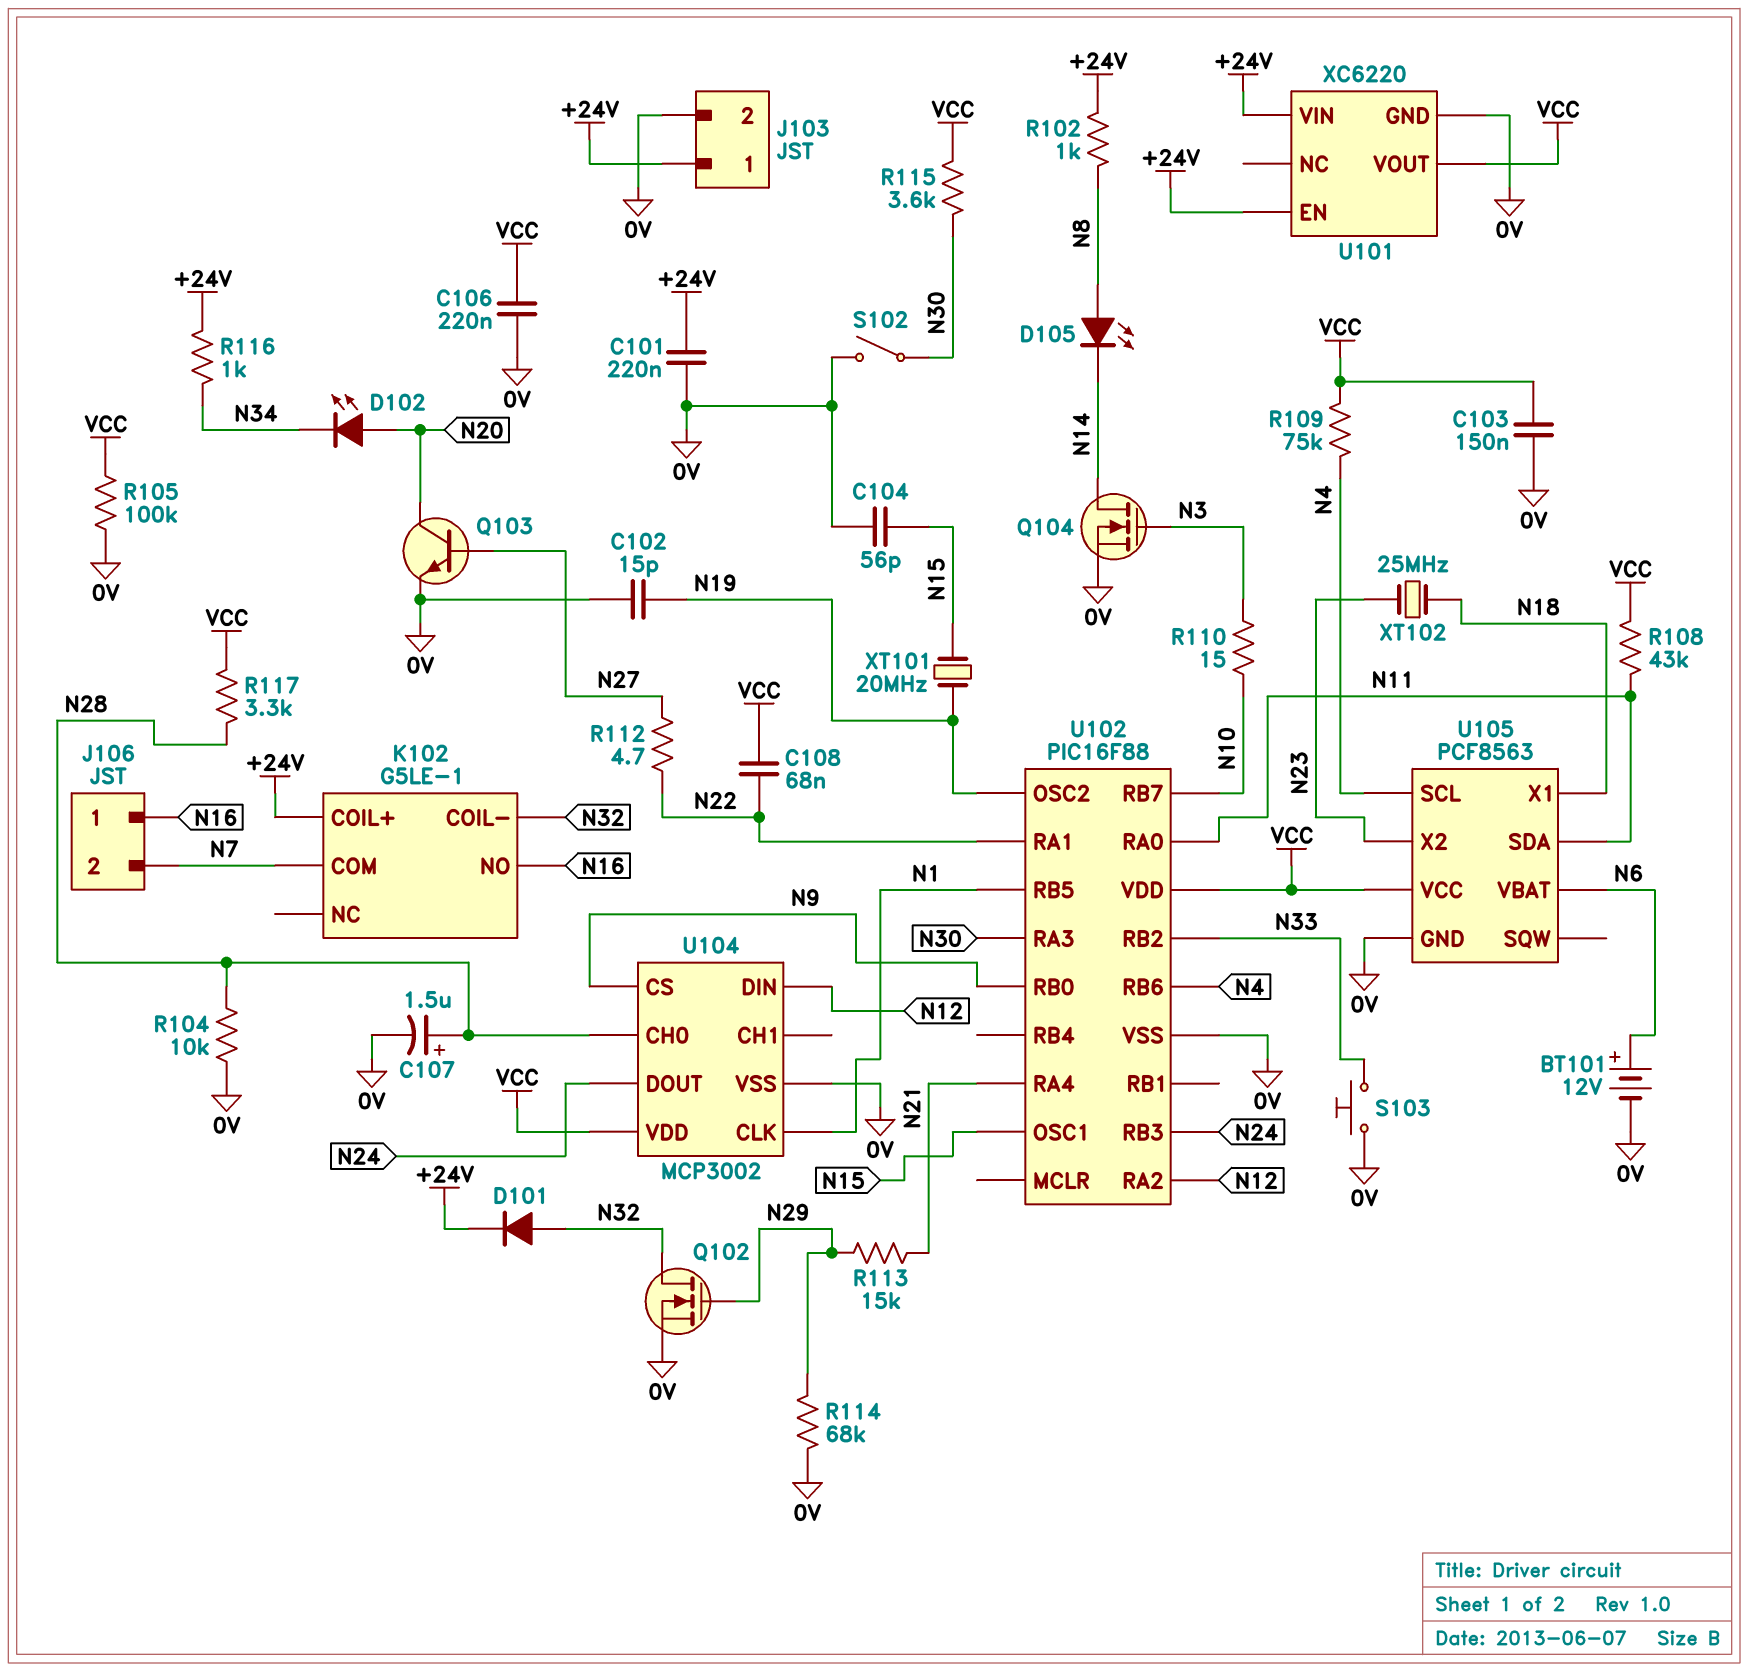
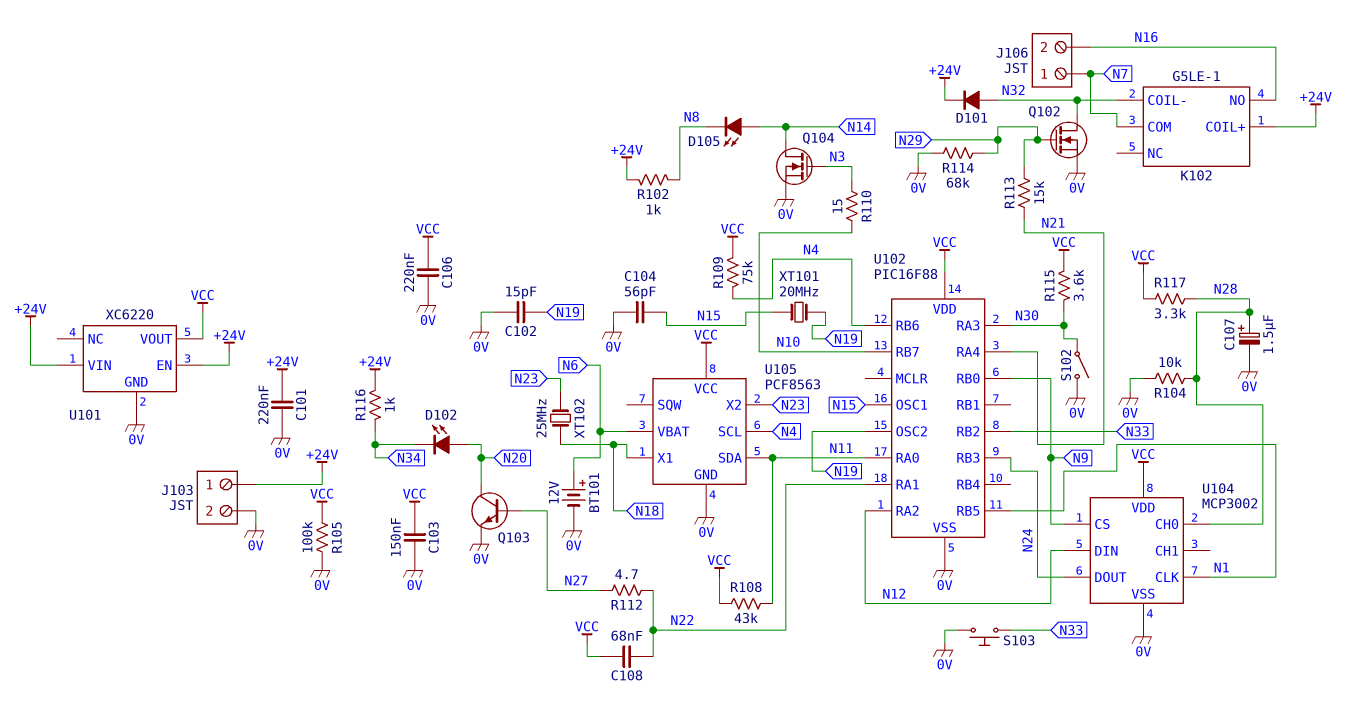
D105: LED (A N8, K N14) -> LED (A N14, K N8)
J106 pin 1: N16 -> N7
J106 pin 2: N7 -> N16

